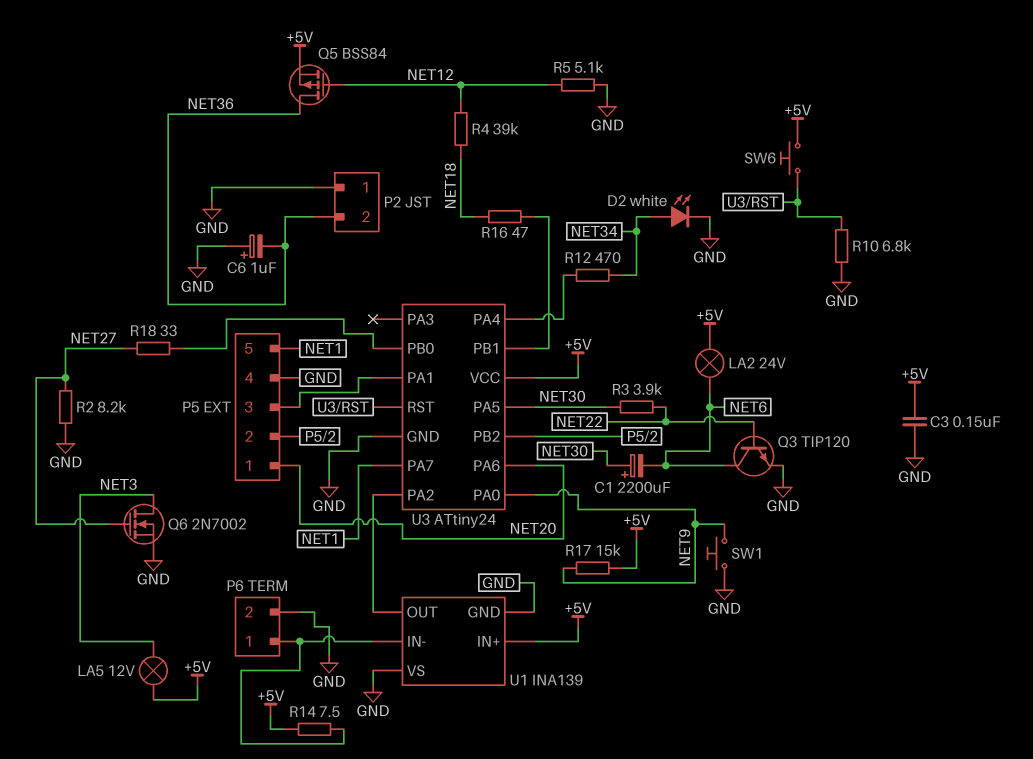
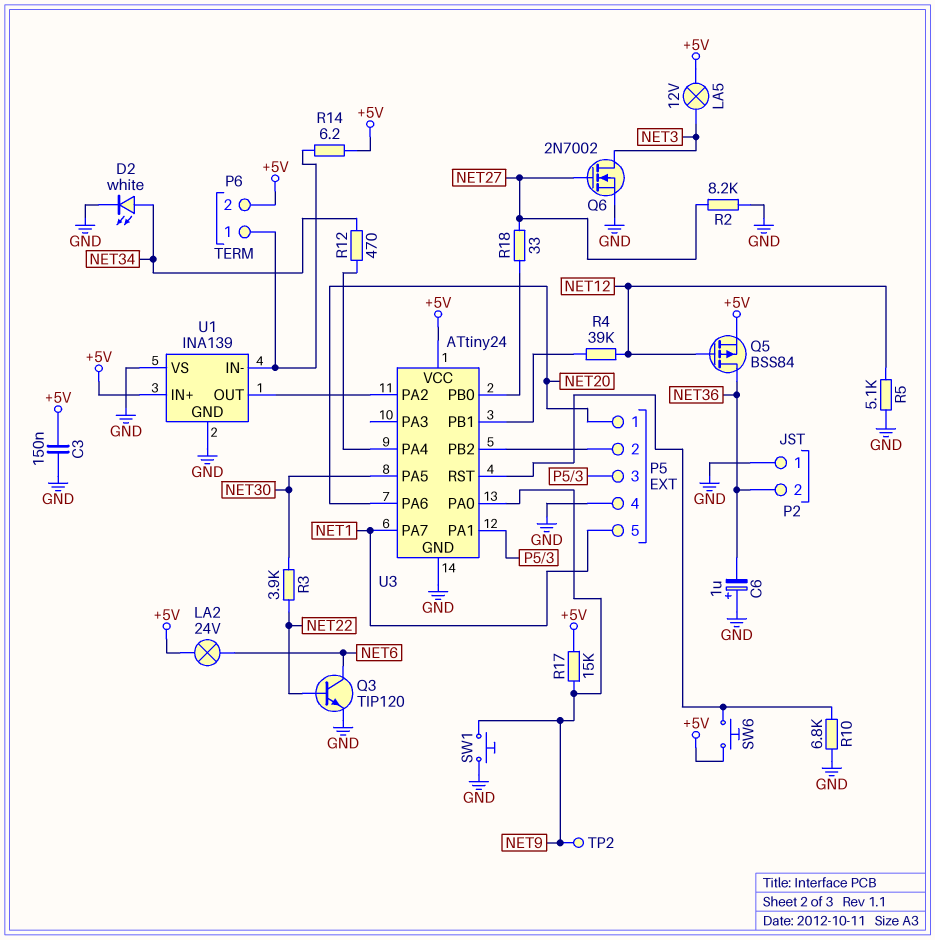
C1: 2200uF (plus NET30, minus NET6) -> none
P6 pin 2: GND -> +5V
R4: 39k (NET12, NET18) -> 39k (NET12, U3/PB1)
R14: 7.5 (+5V, P6/1) -> 6.2 (+5V, P6/1)
R16: 47 (NET18, U3/PB1) -> none
TP2: none -> test point (NET9)

